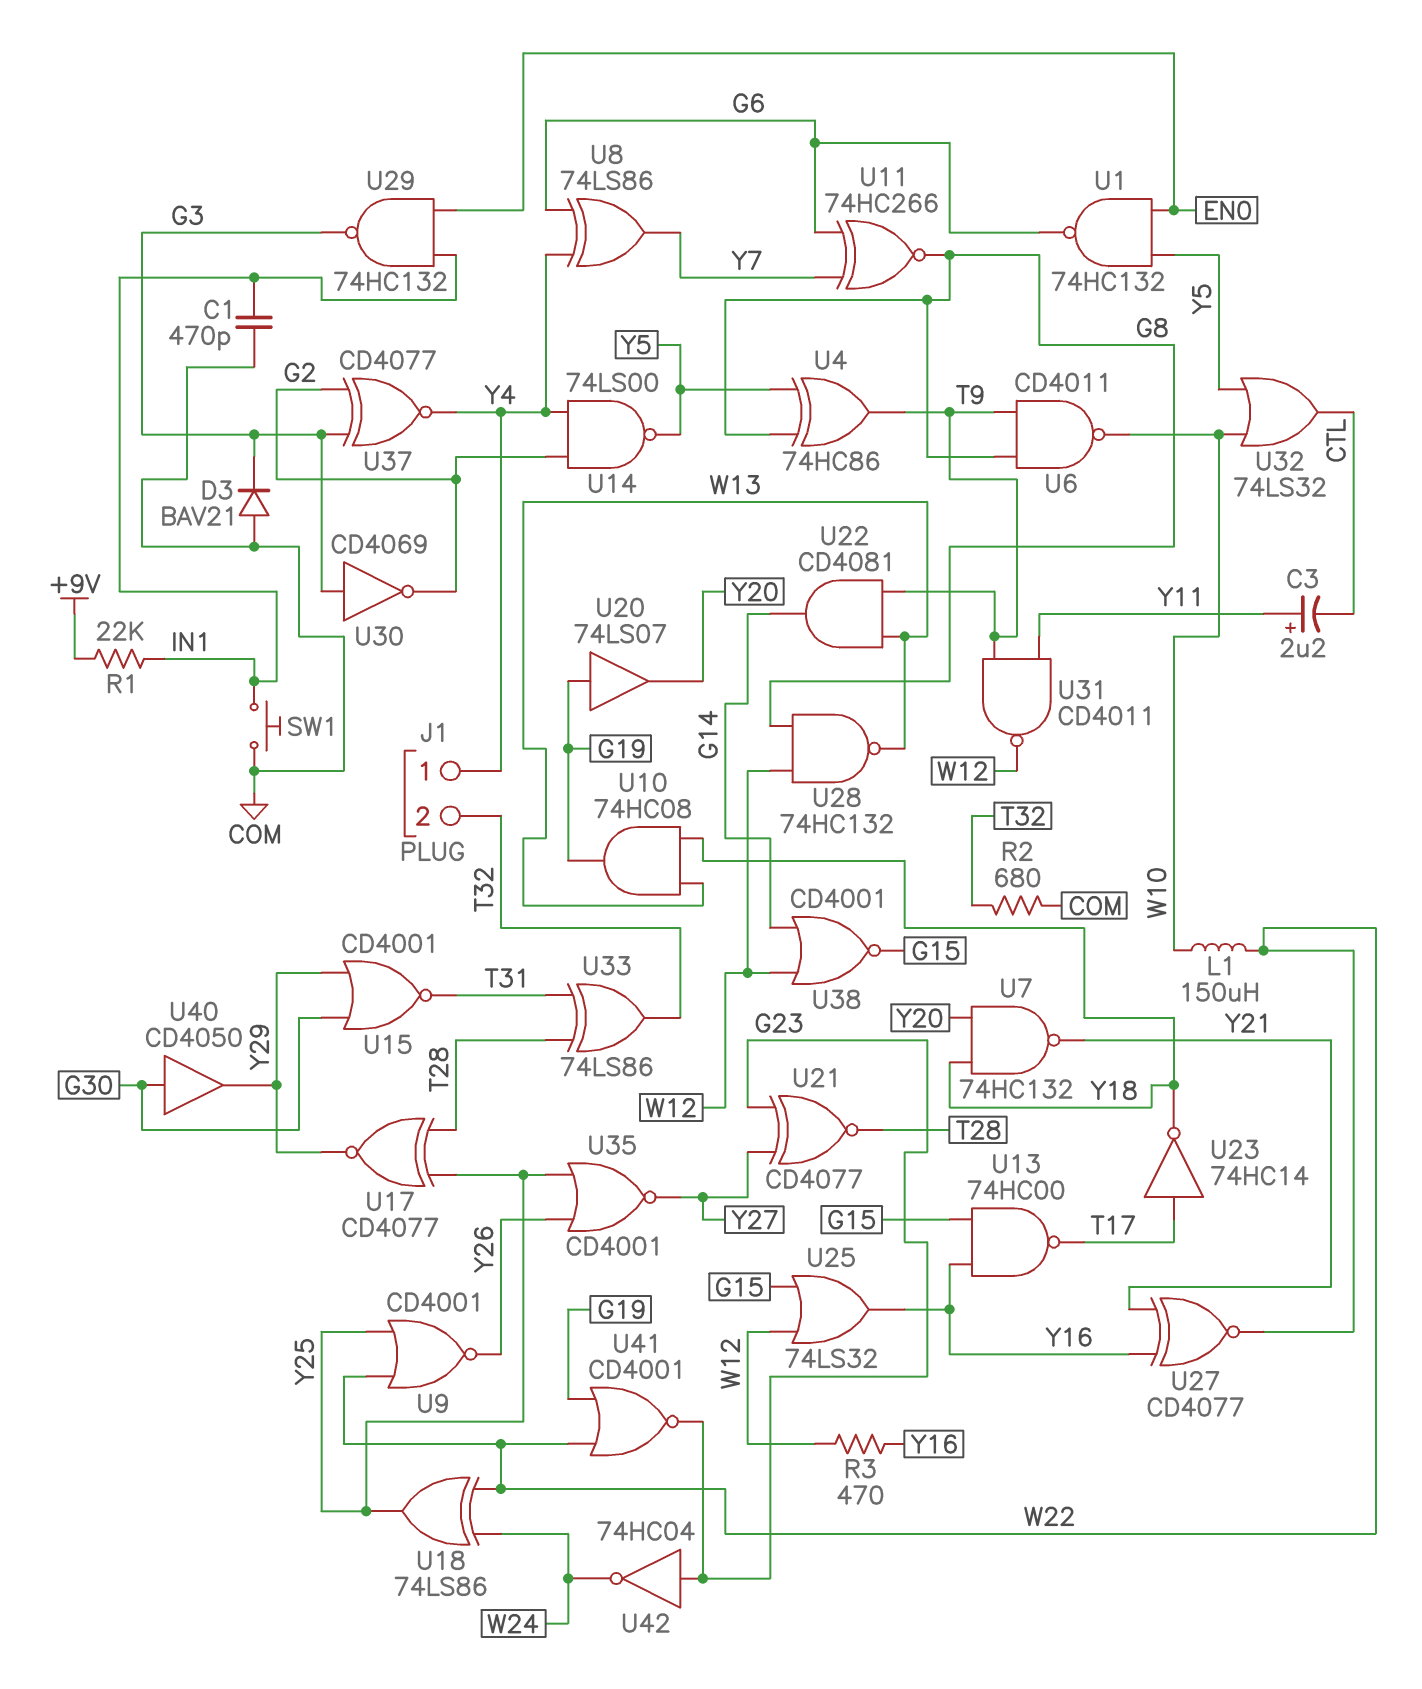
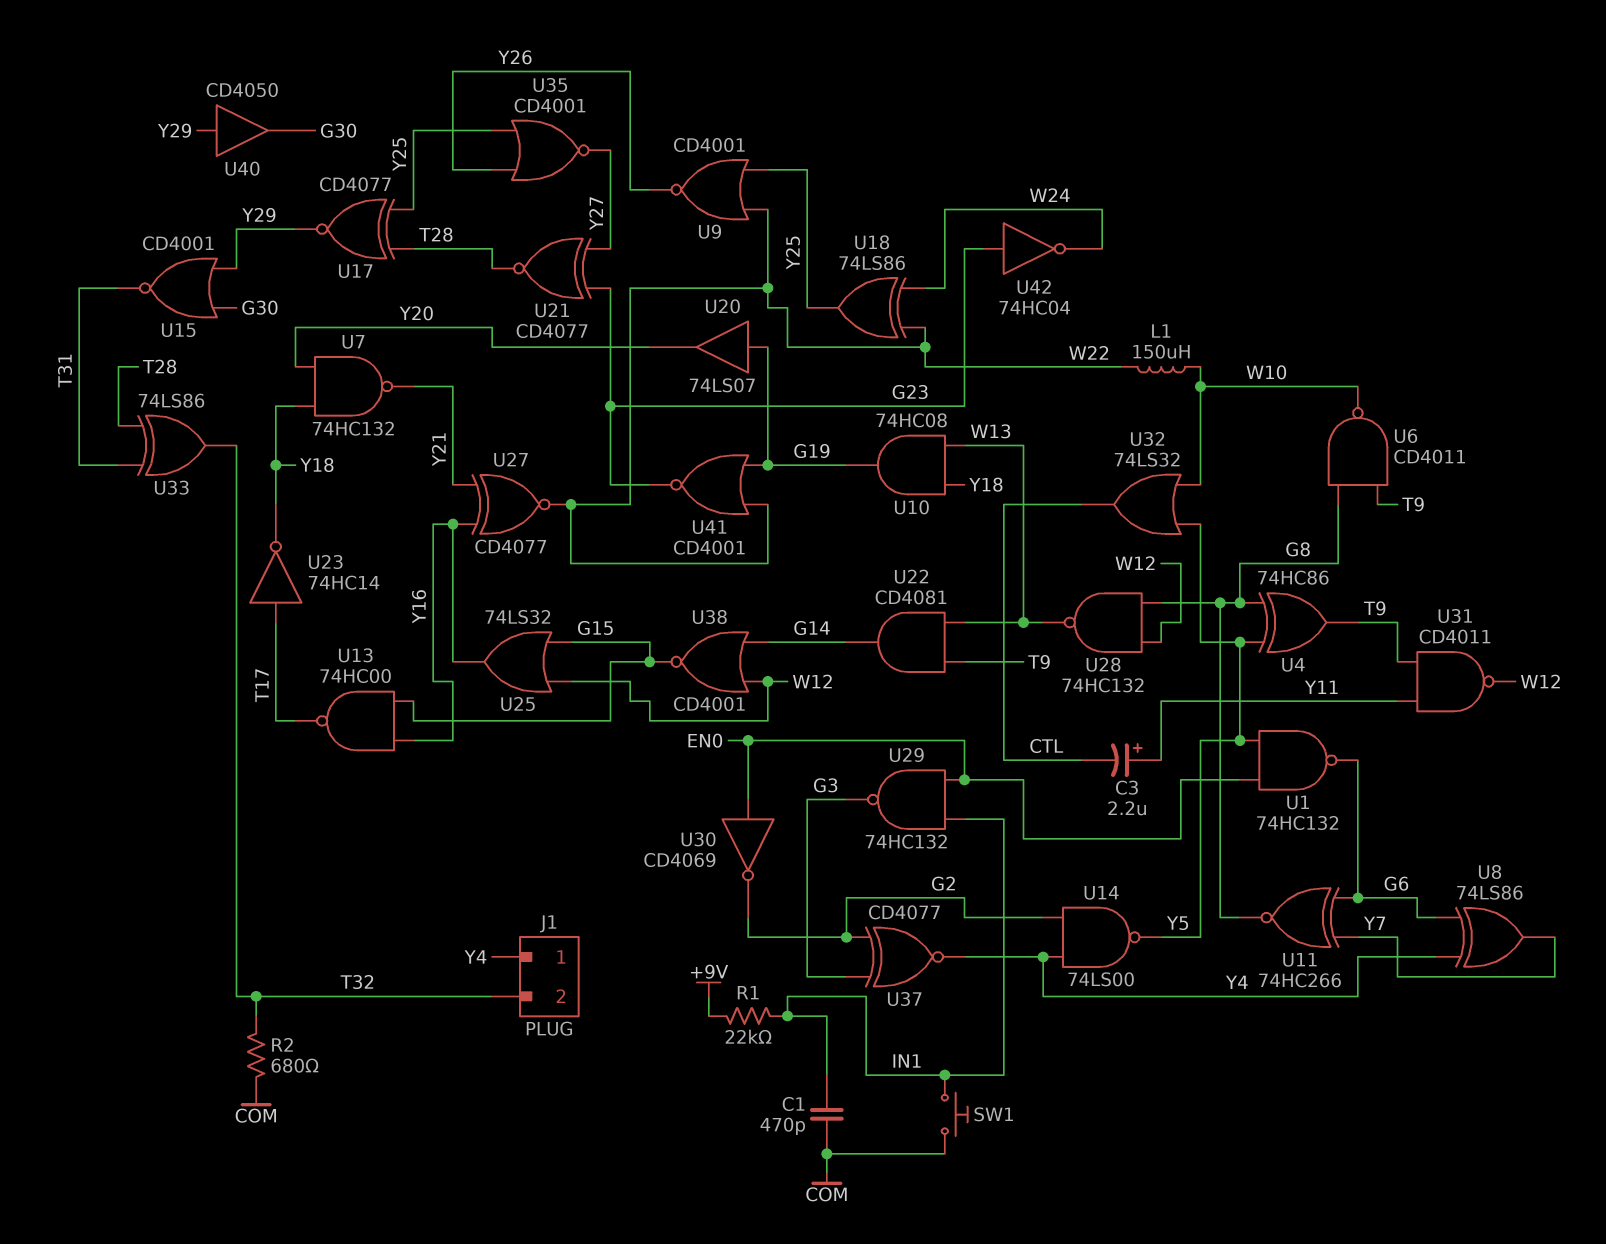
D3: diode BAV21 (A COM, K G3) -> none
R3: 470 (W12, Y16) -> none
U30: NOT CD4069 (in G3, out G2) -> NOT CD4069 (in EN0, out G2)
U40: buffer CD4050 (in G30, out Y29) -> buffer CD4050 (in Y29, out G30)

